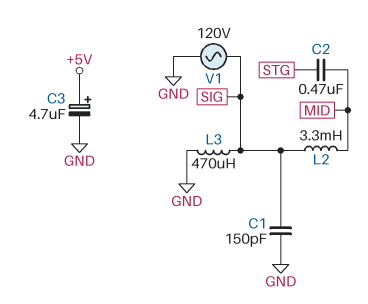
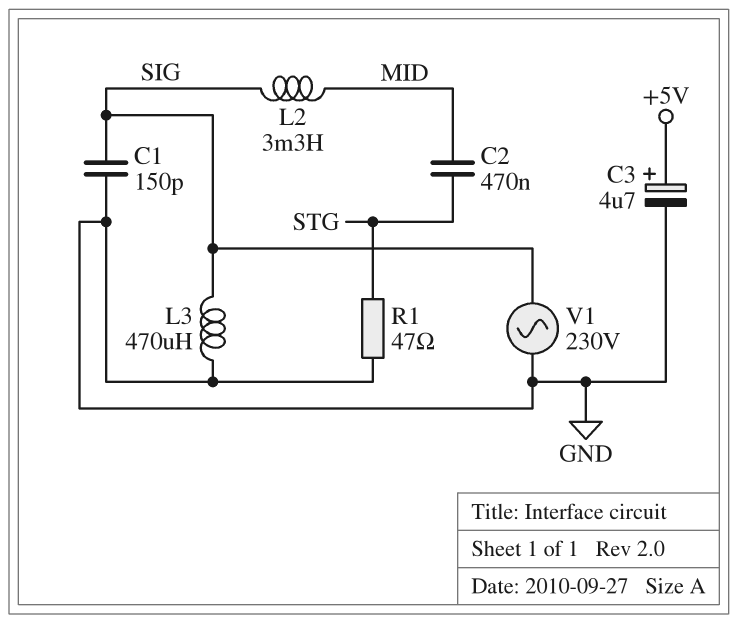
R1: none -> 47 (GND, STG)
V1: AC 120V (GND, SIG) -> AC 230V (GND, SIG)

